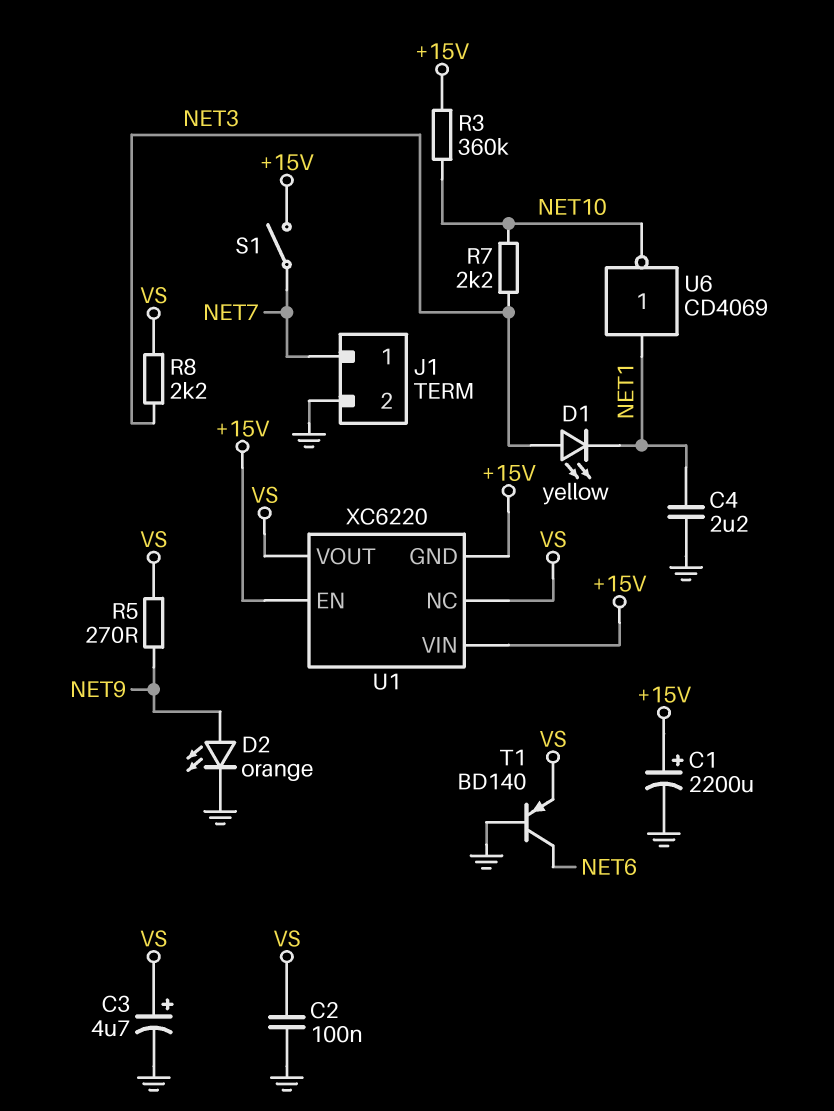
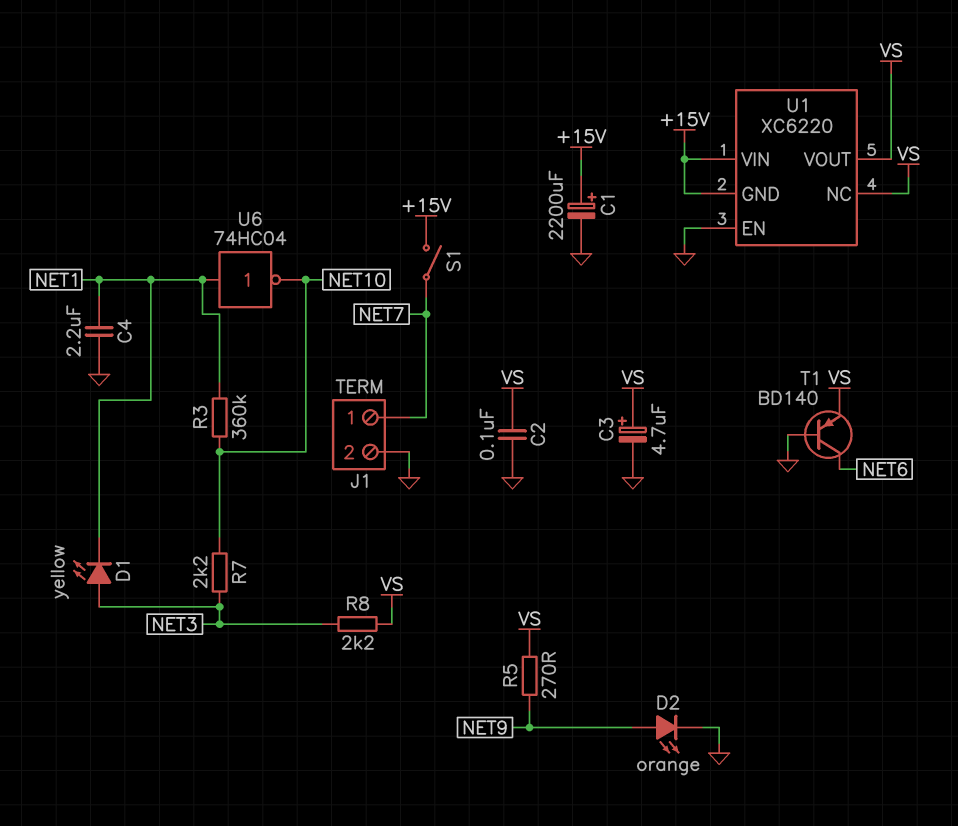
R3: 360k (+15V, NET10) -> 360k (NET1, NET10)
U1 pin EN: +15V -> GND
U6: NOT CD4069 (in NET1, out NET10) -> NOT 74HC04 (in NET1, out NET10)

